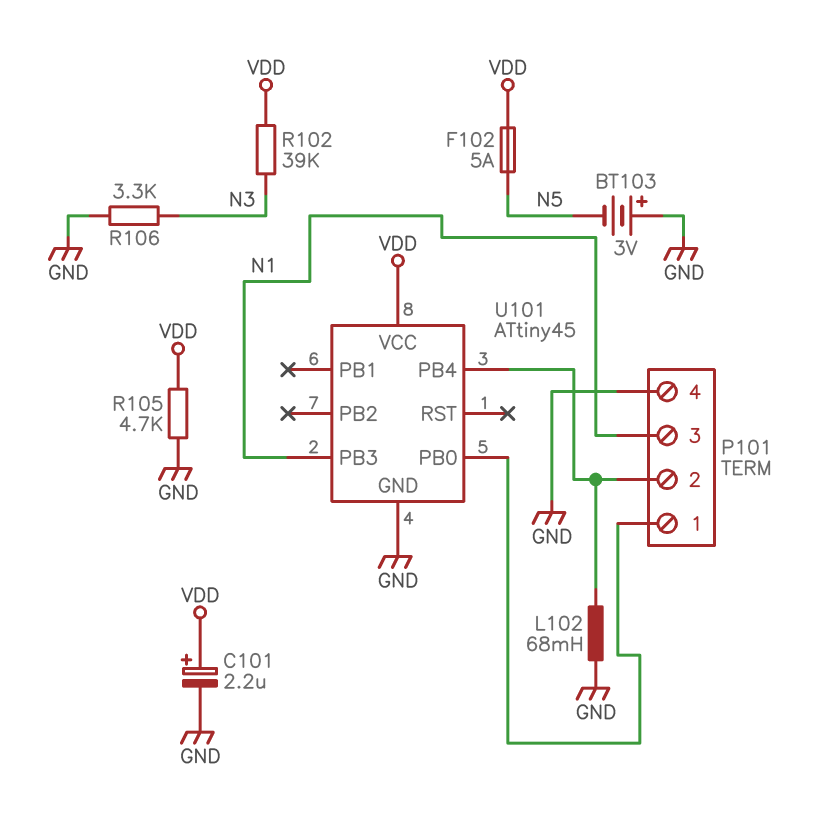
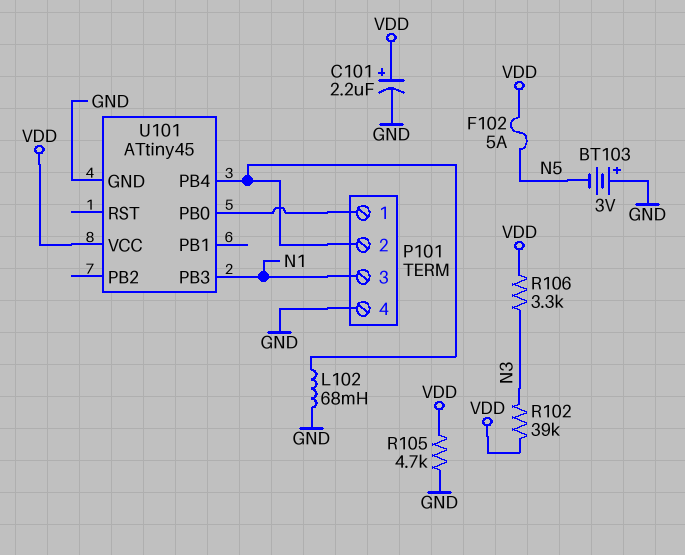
R106: 3.3k (GND, N3) -> 3.3k (N3, VDD)

